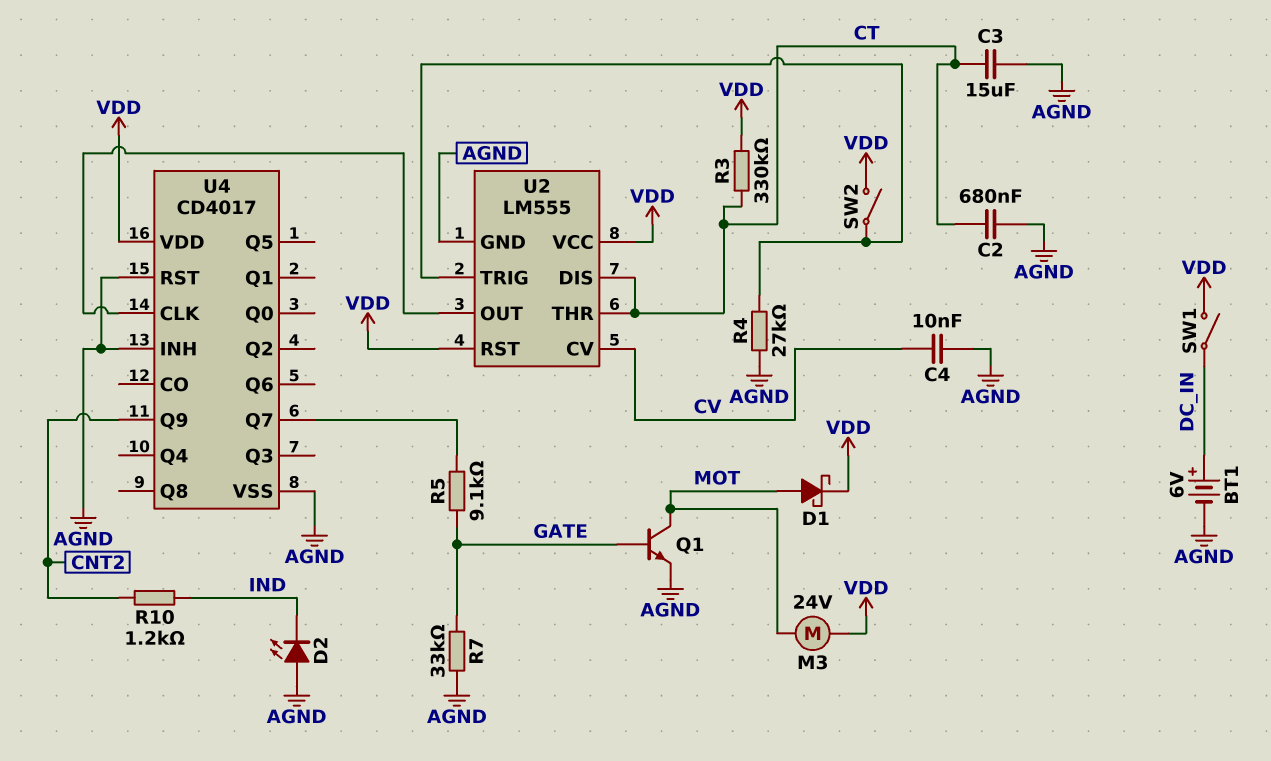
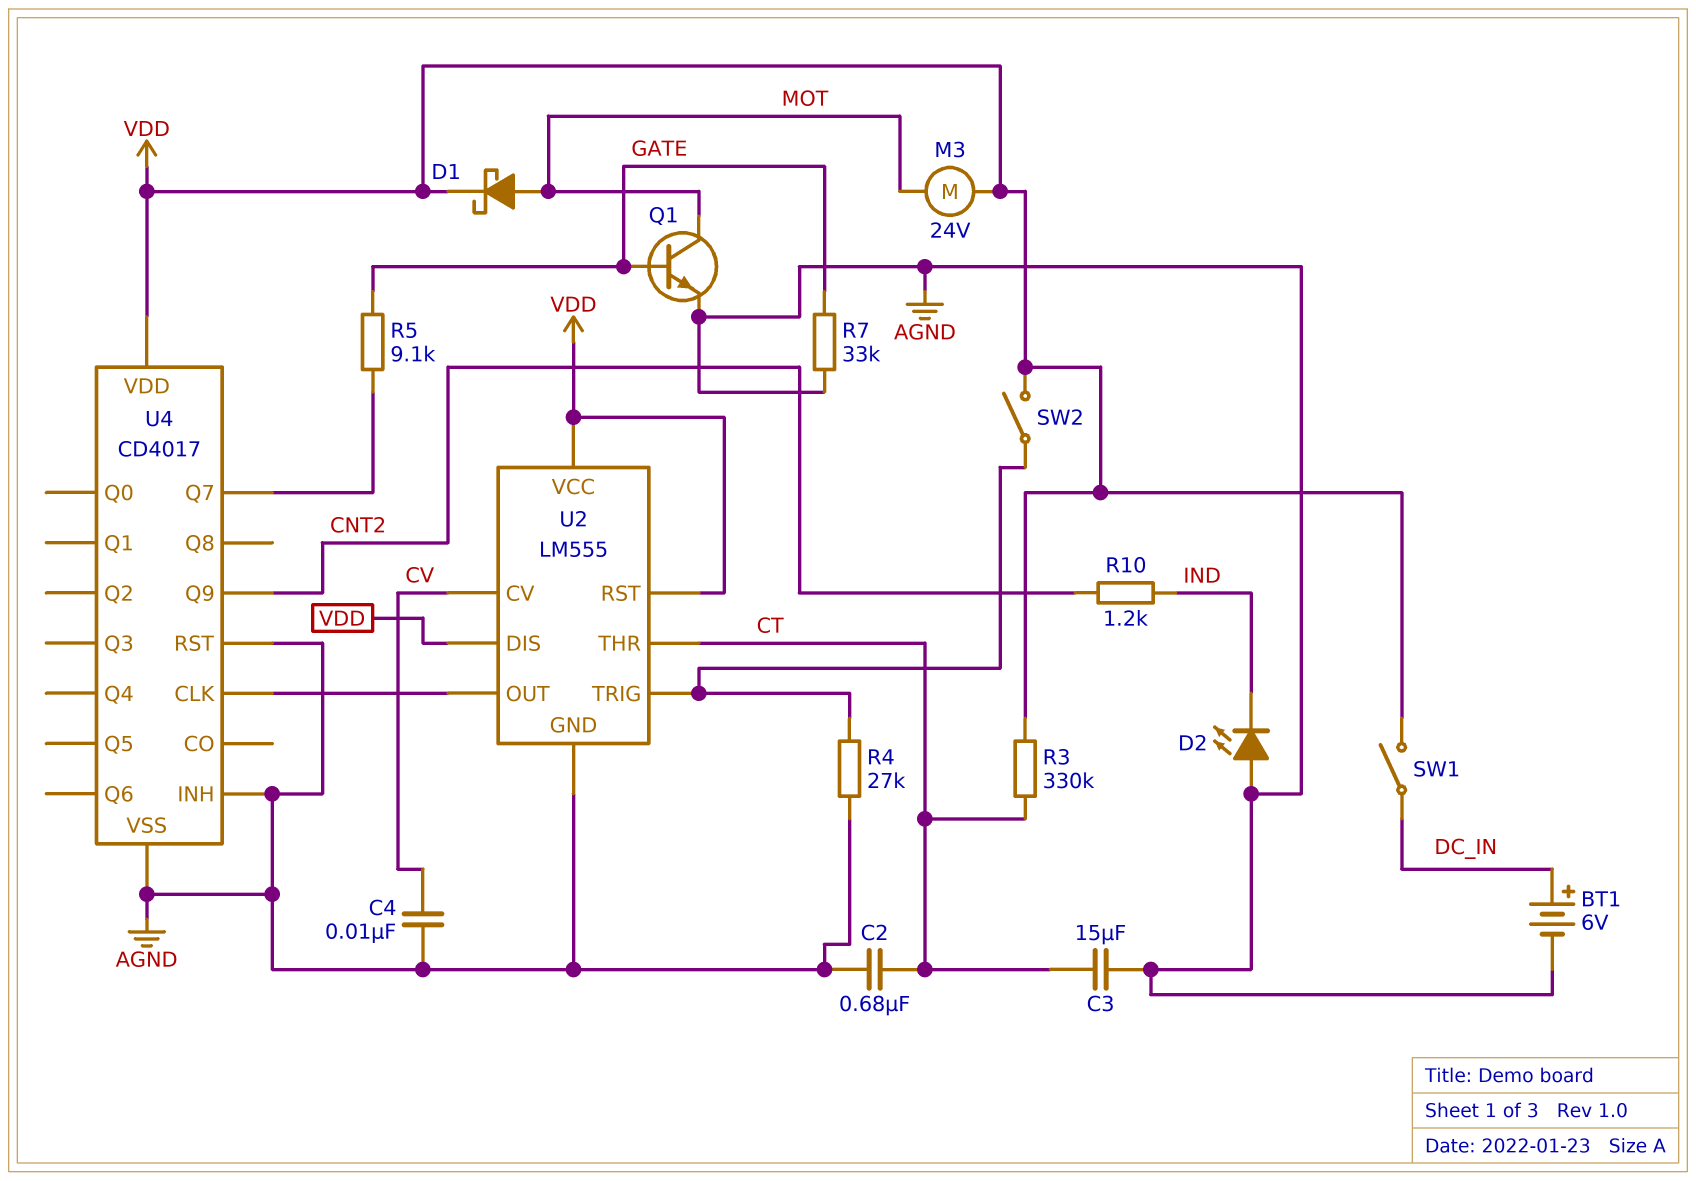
U2 pin DIS: CT -> VDD

